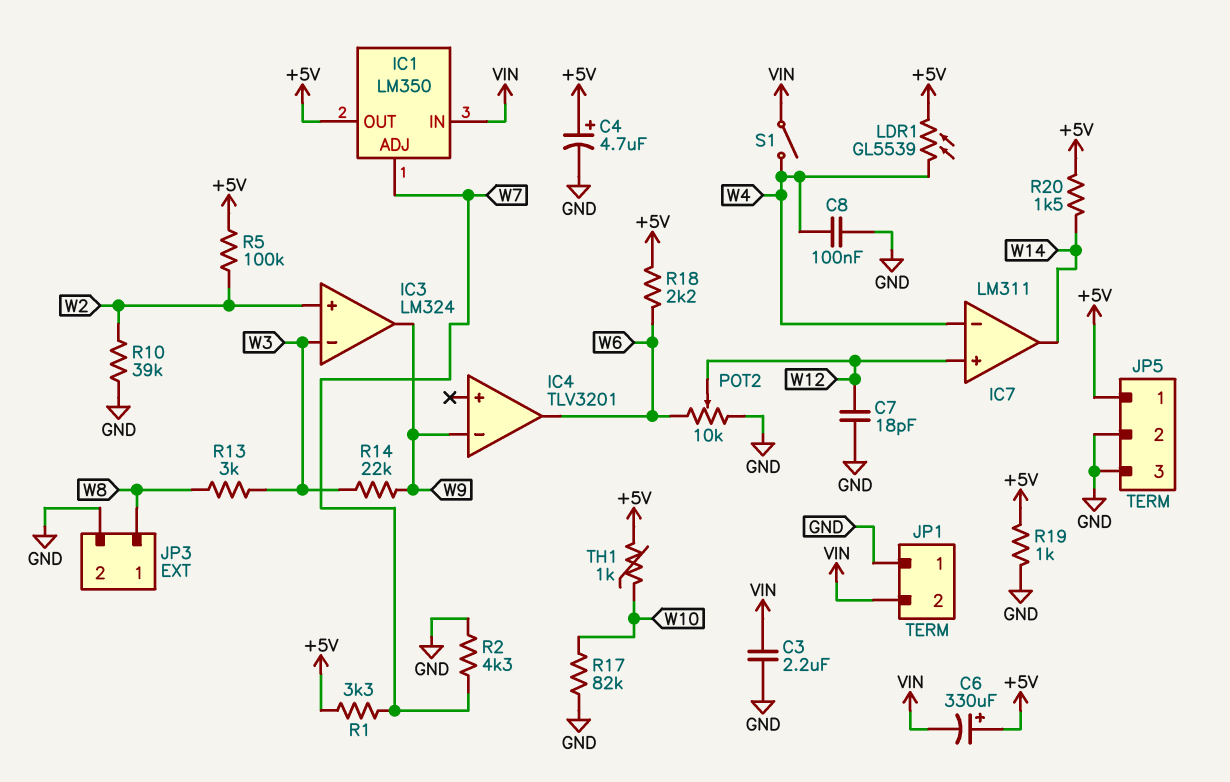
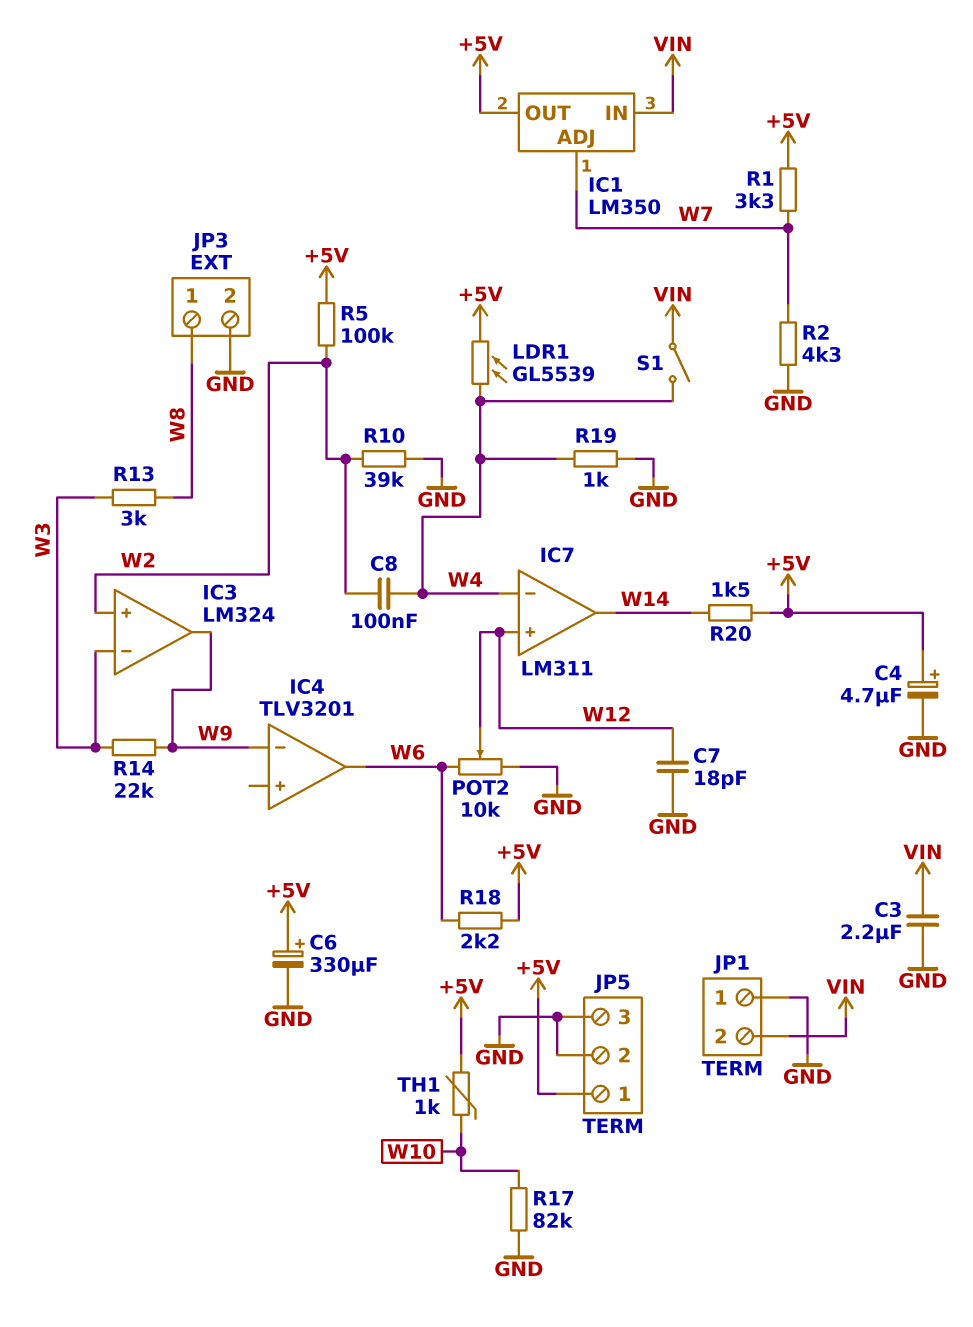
C6: 330uF (plus +5V, minus VIN) -> 330uF (plus +5V, minus GND)
C8: 100nF (GND, W4) -> 100nF (W2, W4)
R19: 1k (+5V, GND) -> 1k (GND, W4)

